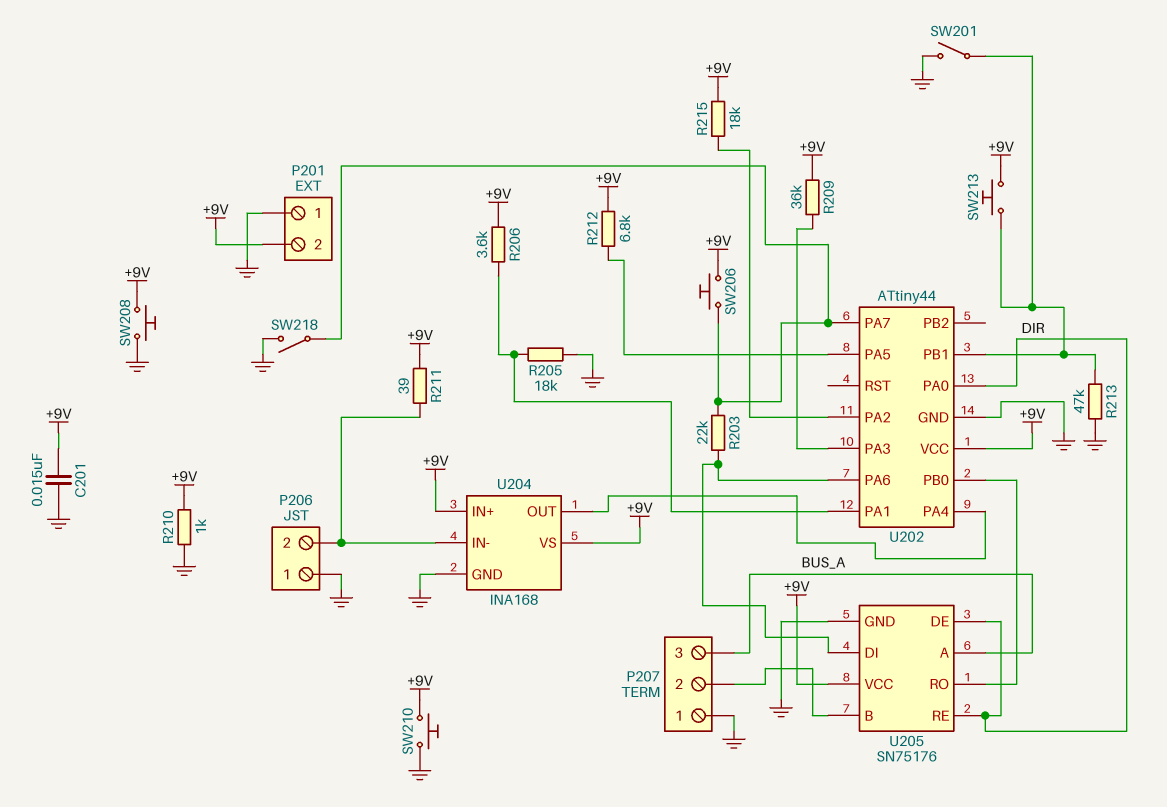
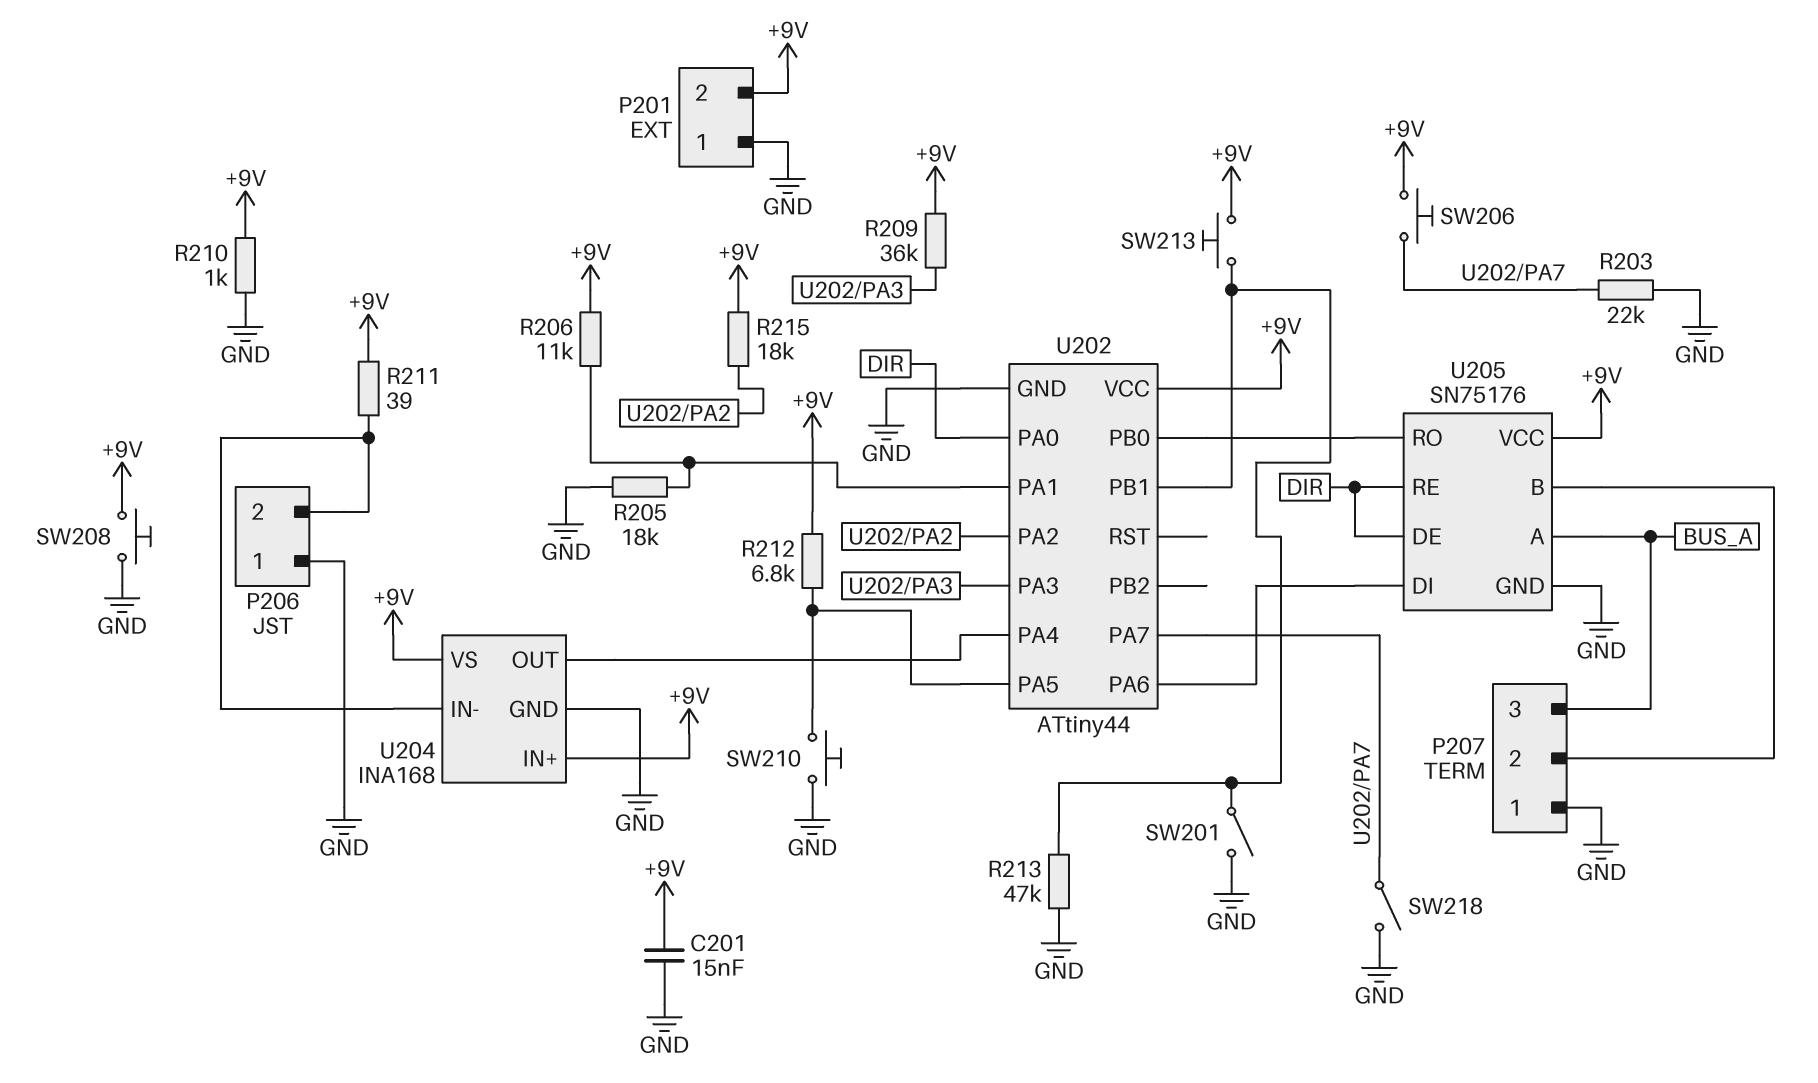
R203: 22k (U202/PA6, U202/PA7) -> 22k (GND, U202/PA7)
R206: 3.6k (+9V, U202/PA1) -> 11k (+9V, U202/PA1)
SW210: button (+9V, GND) -> button (GND, U202/PA5)

